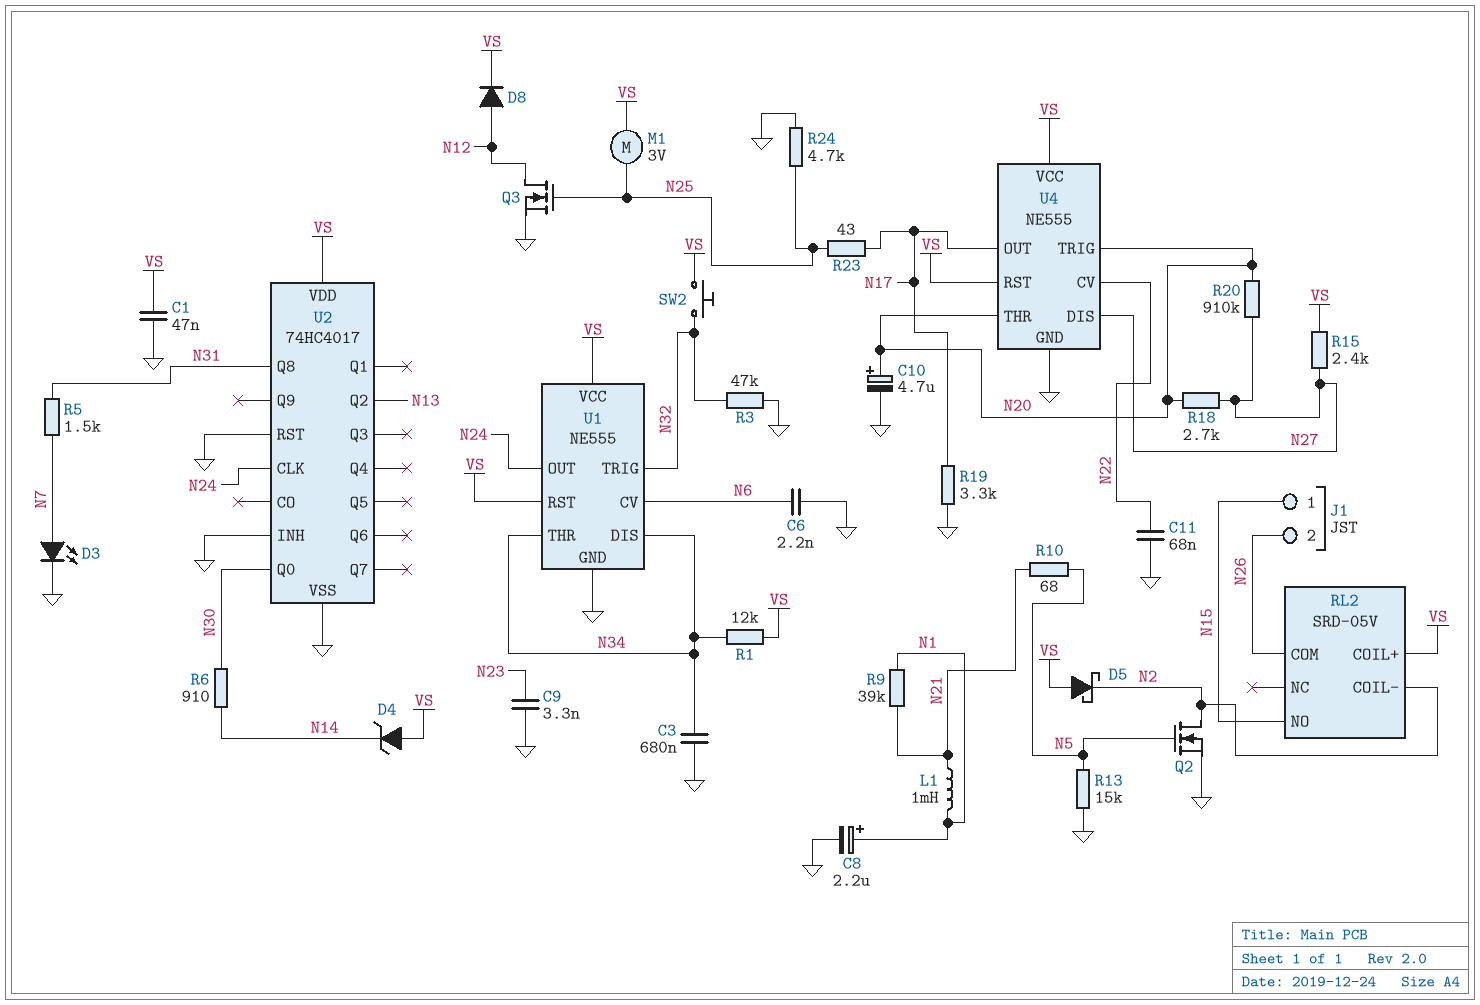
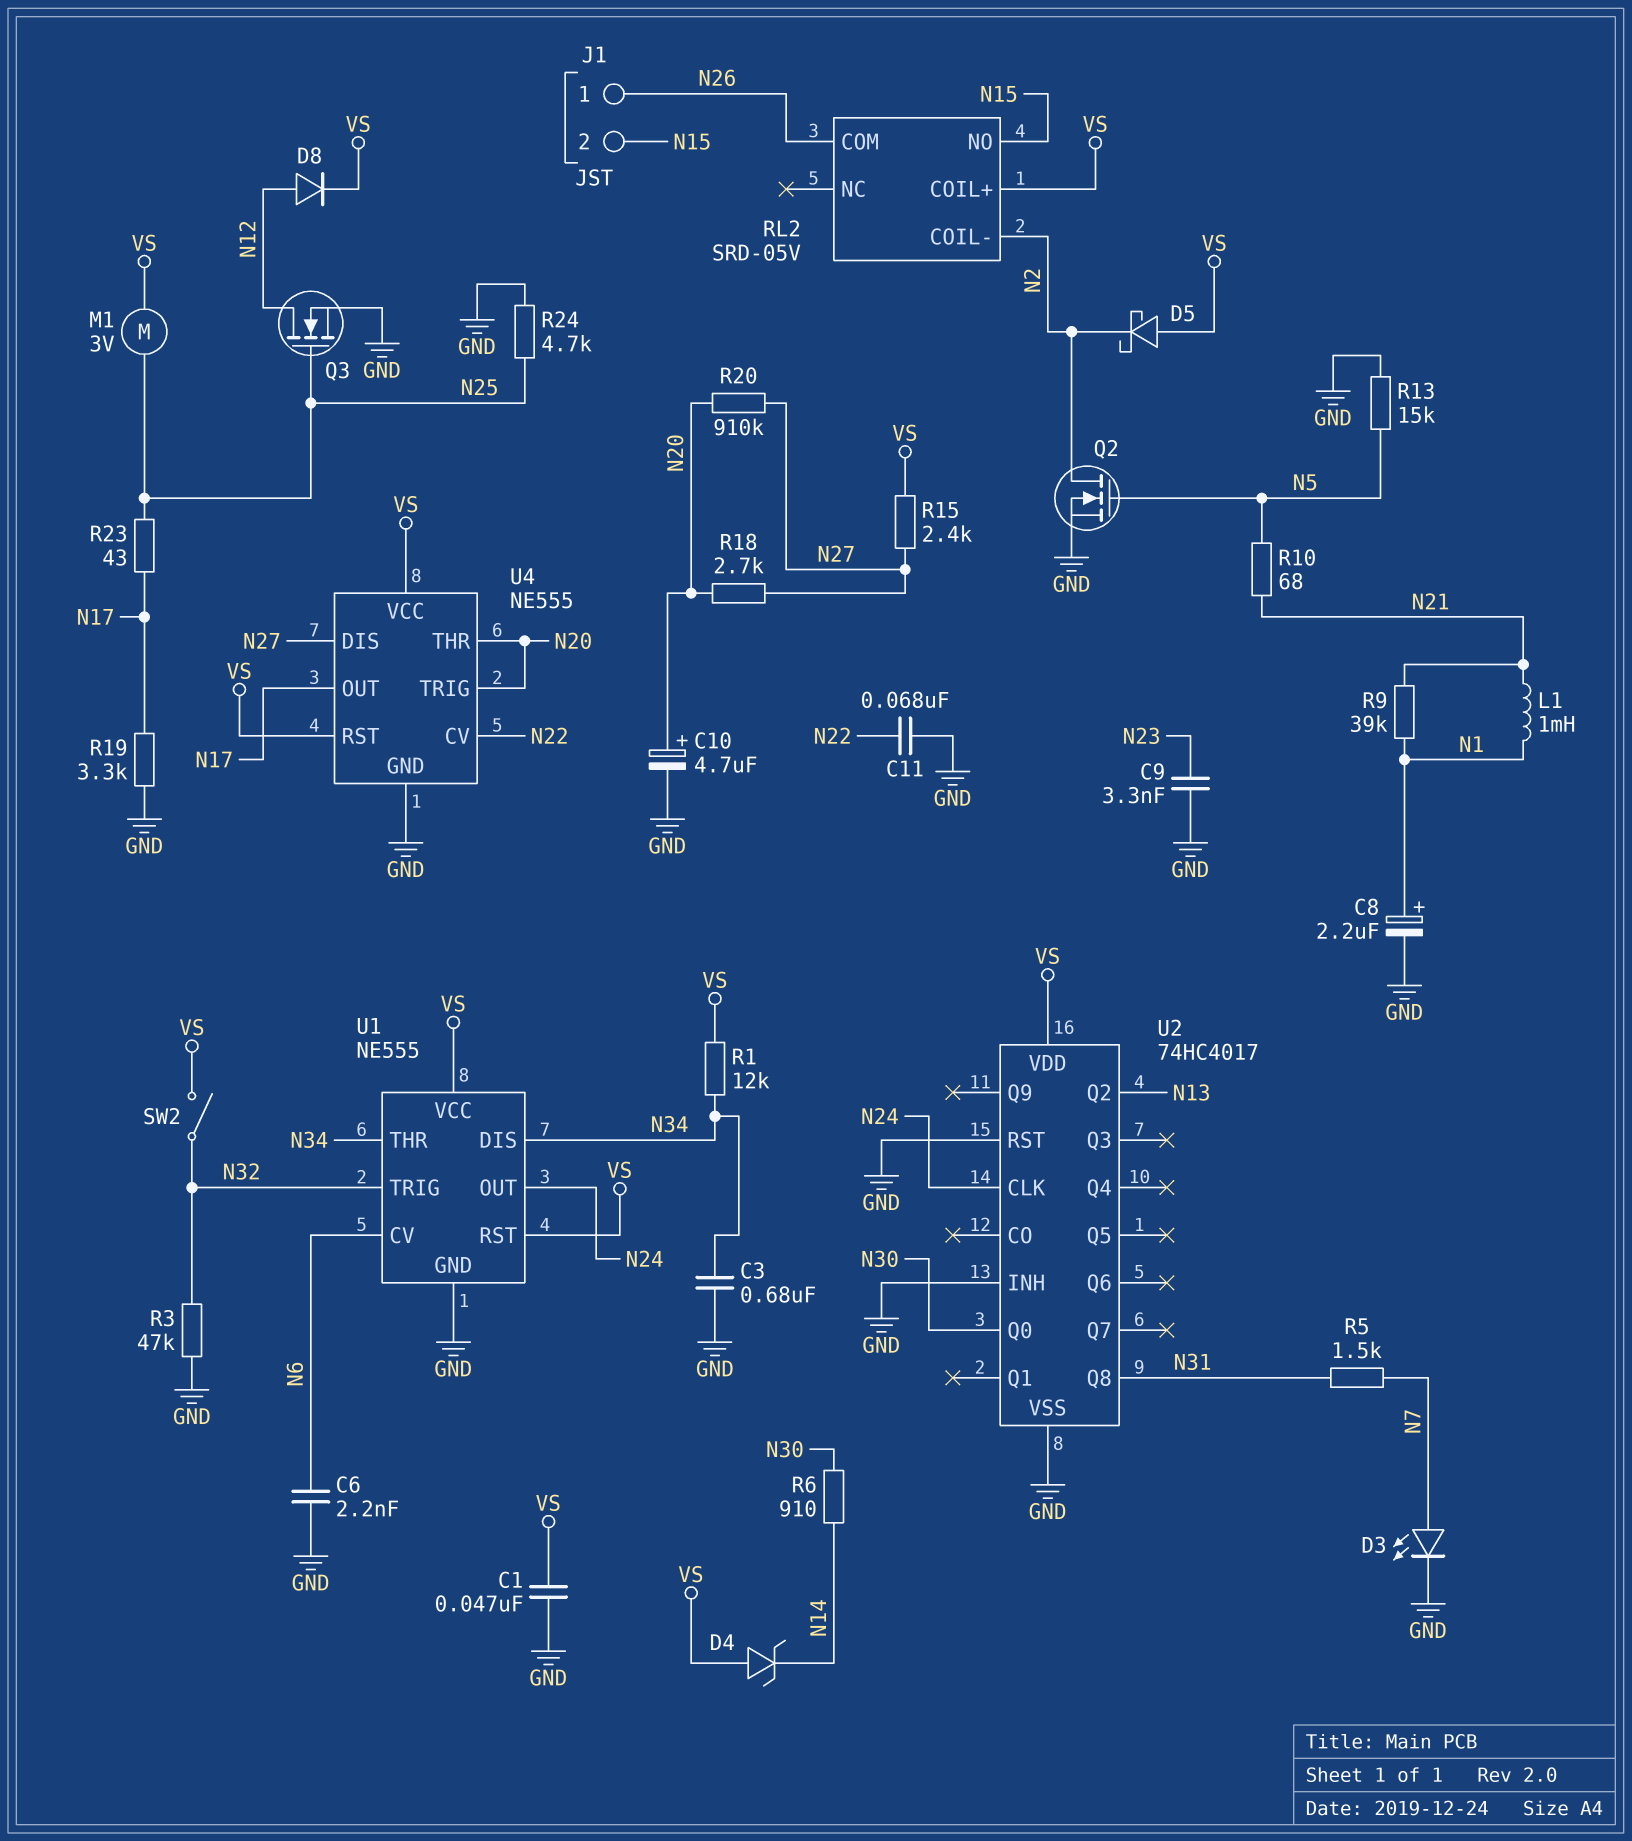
J1 pin 1: N15 -> N26
J1 pin 2: N26 -> N15
SW2: button (N32, VS) -> switch (N32, VS)

